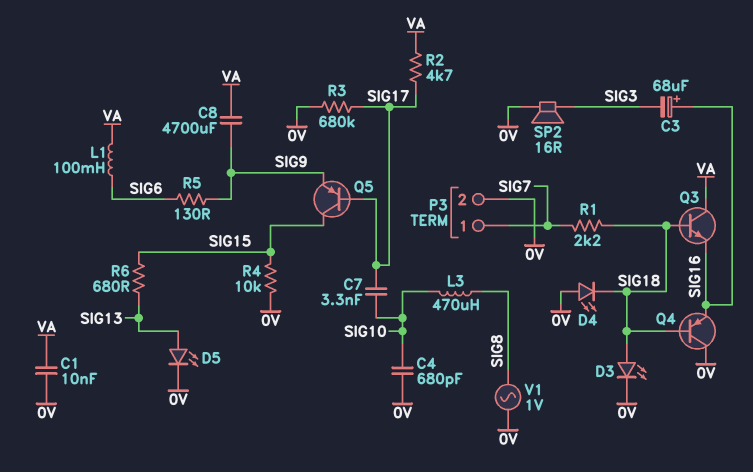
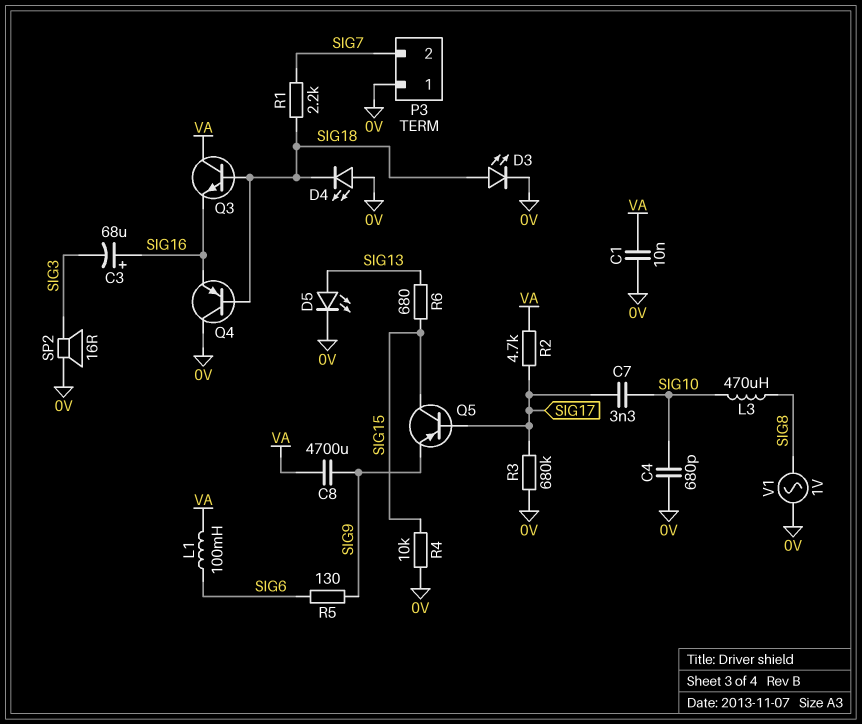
P3 pin 1: SIG7 -> 0V
P3 pin 2: 0V -> SIG7

